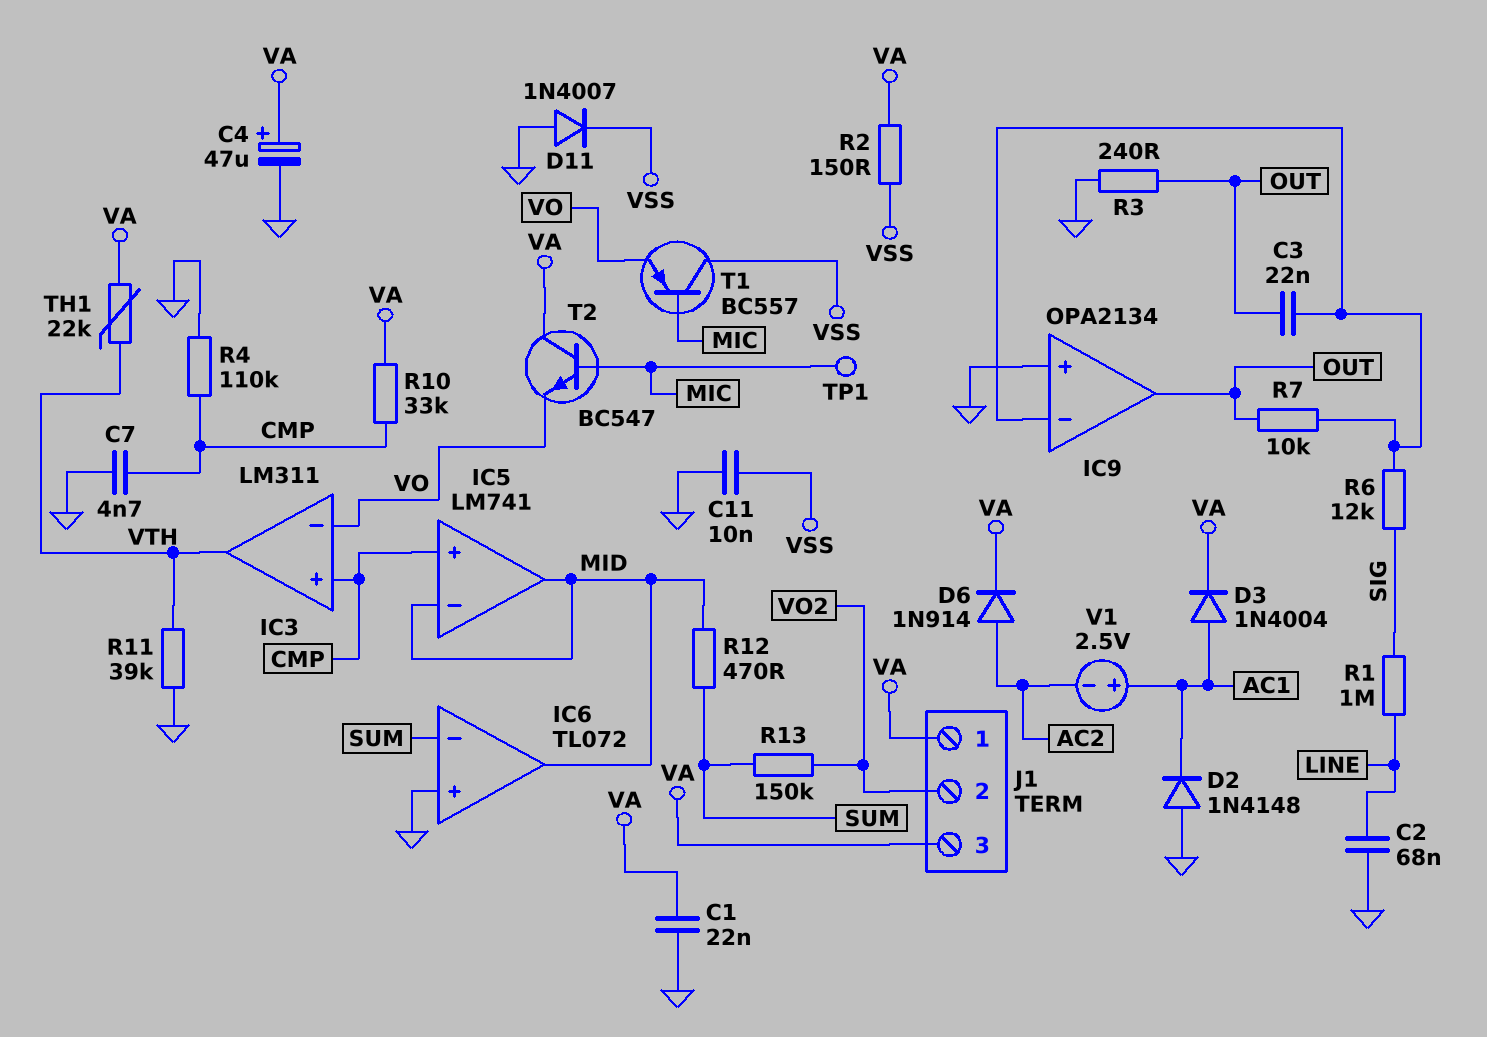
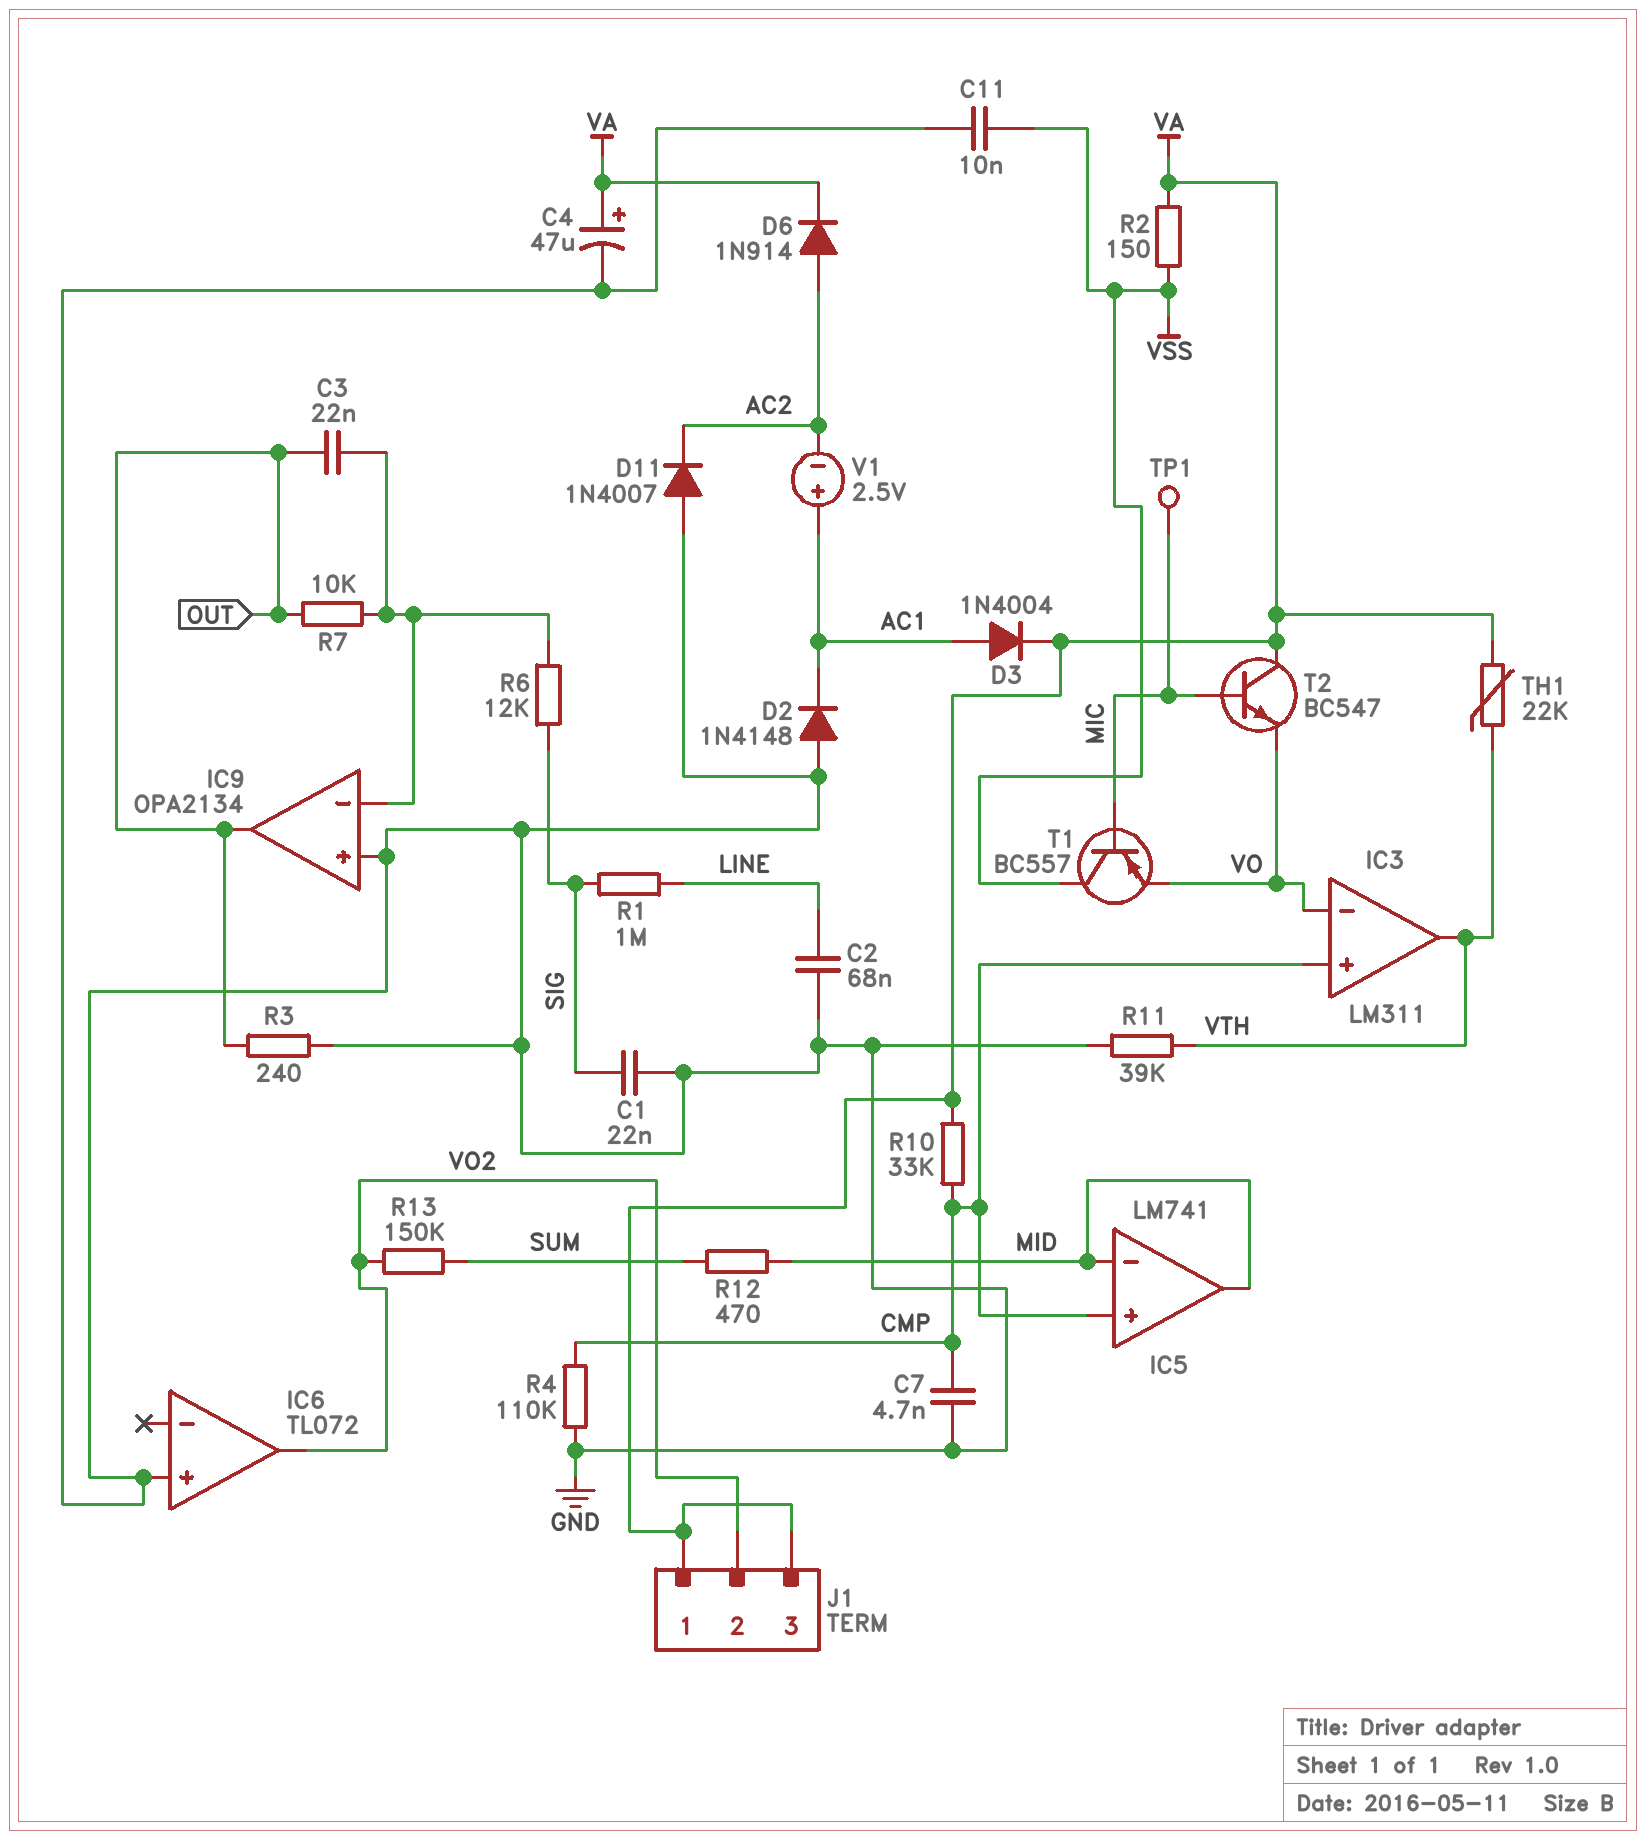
C1: 22nF (GND, VA) -> 22nF (GND, SIG)
D11: diode 1N4007 (A GND, K VSS) -> diode 1N4007 (A GND, K AC2)
IC6 pin in-: SUM -> none
IC6 pin out: MID -> VO2

